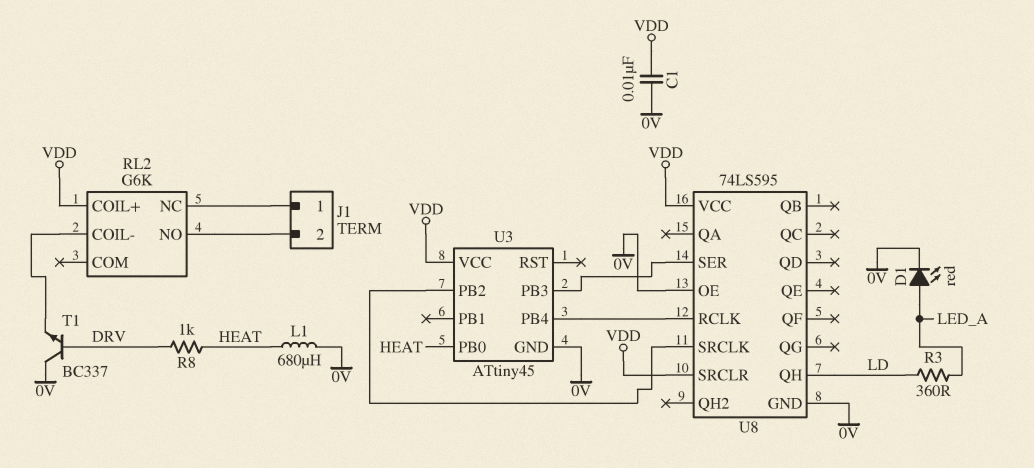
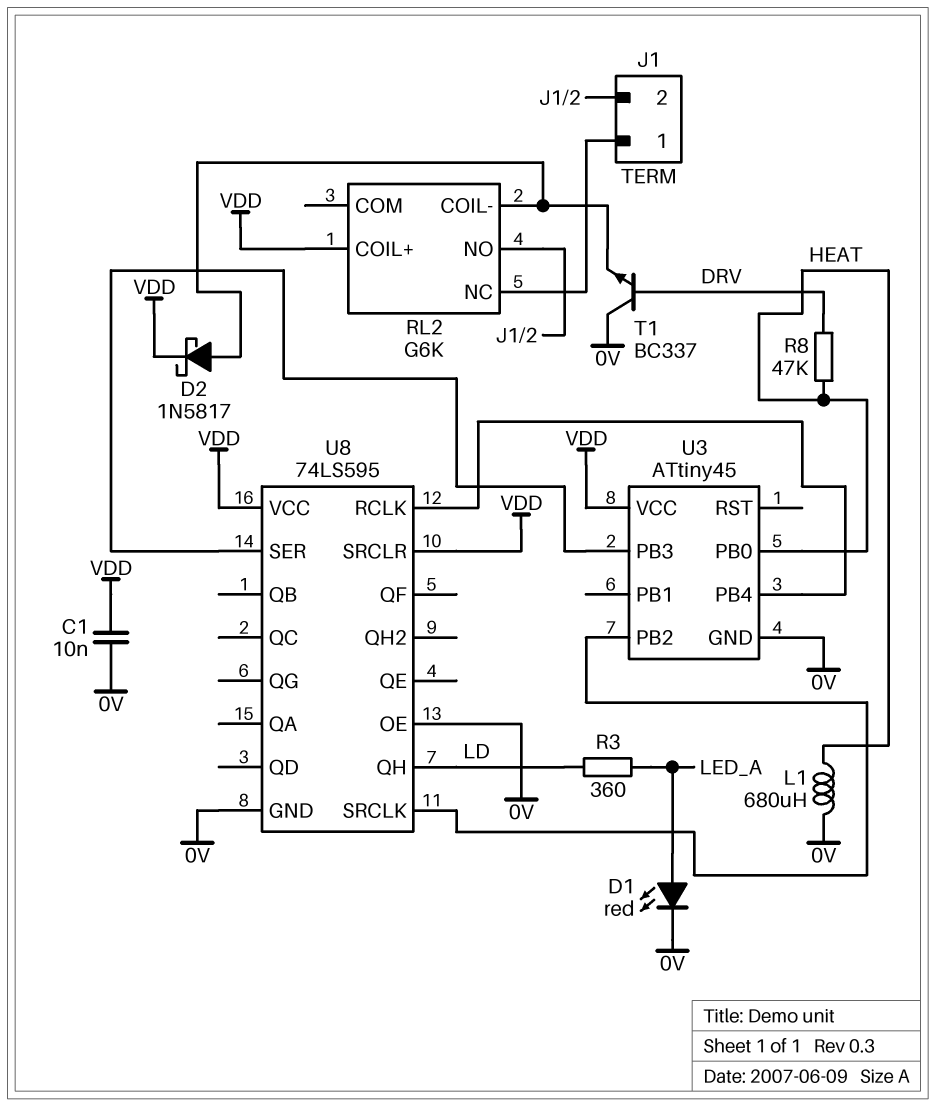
D2: none -> schottky 1N5817 (A RL2/COIL-, K VDD)
R8: 1k (DRV, HEAT) -> 47k (DRV, HEAT)

